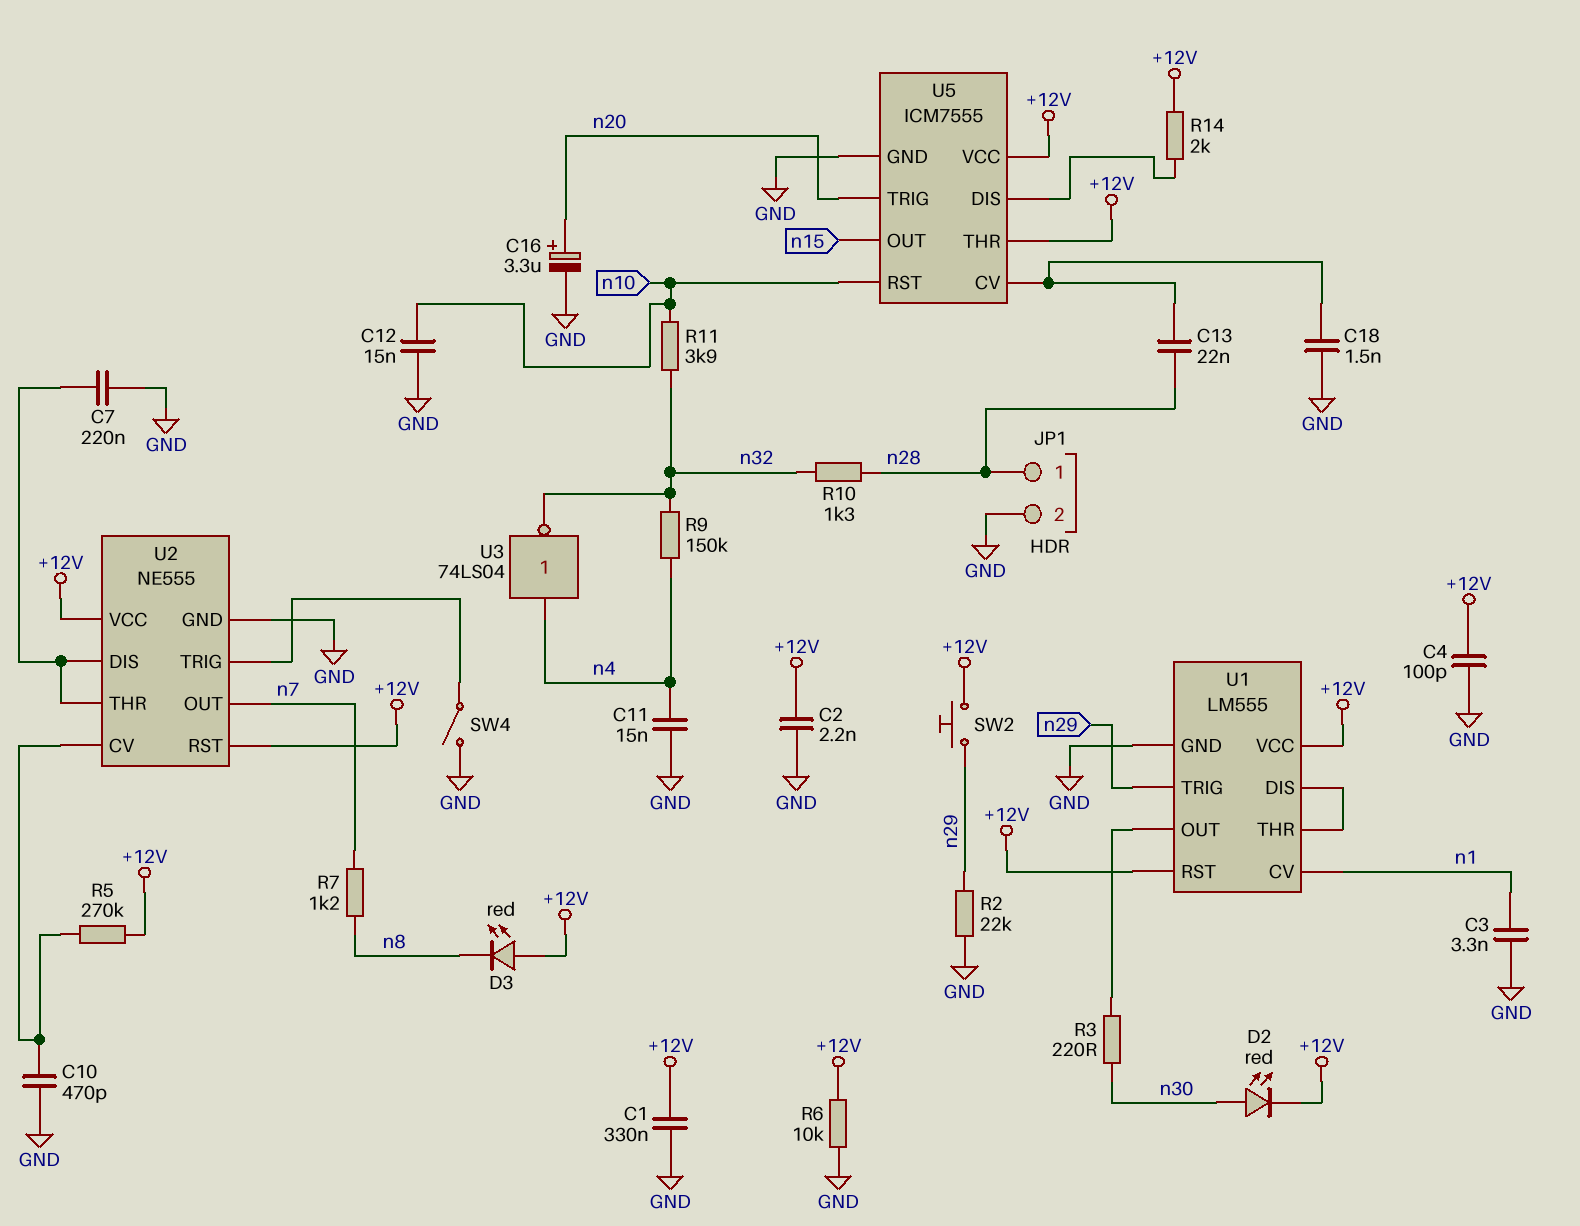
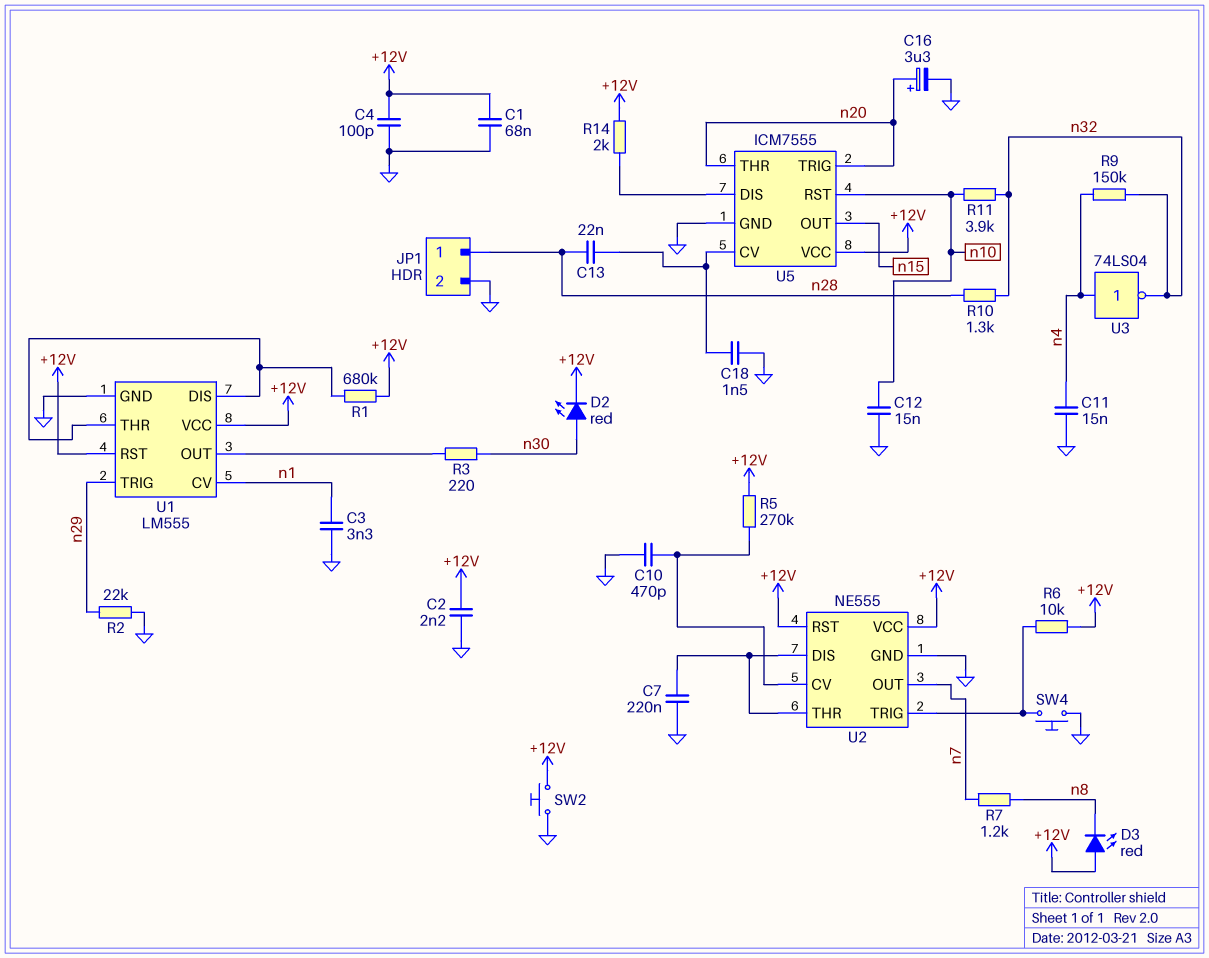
C1: 330nF (+12V, GND) -> 68nF (+12V, GND)
R1: none -> 680k (+12V, U1/DIS)
R6: 10k (+12V, GND) -> 10k (+12V, U2/TRIG)
SW2: button (+12V, n29) -> button (+12V, GND)
SW4: switch (GND, U2/TRIG) -> button (GND, U2/TRIG)
U5 pin THR: +12V -> n20

